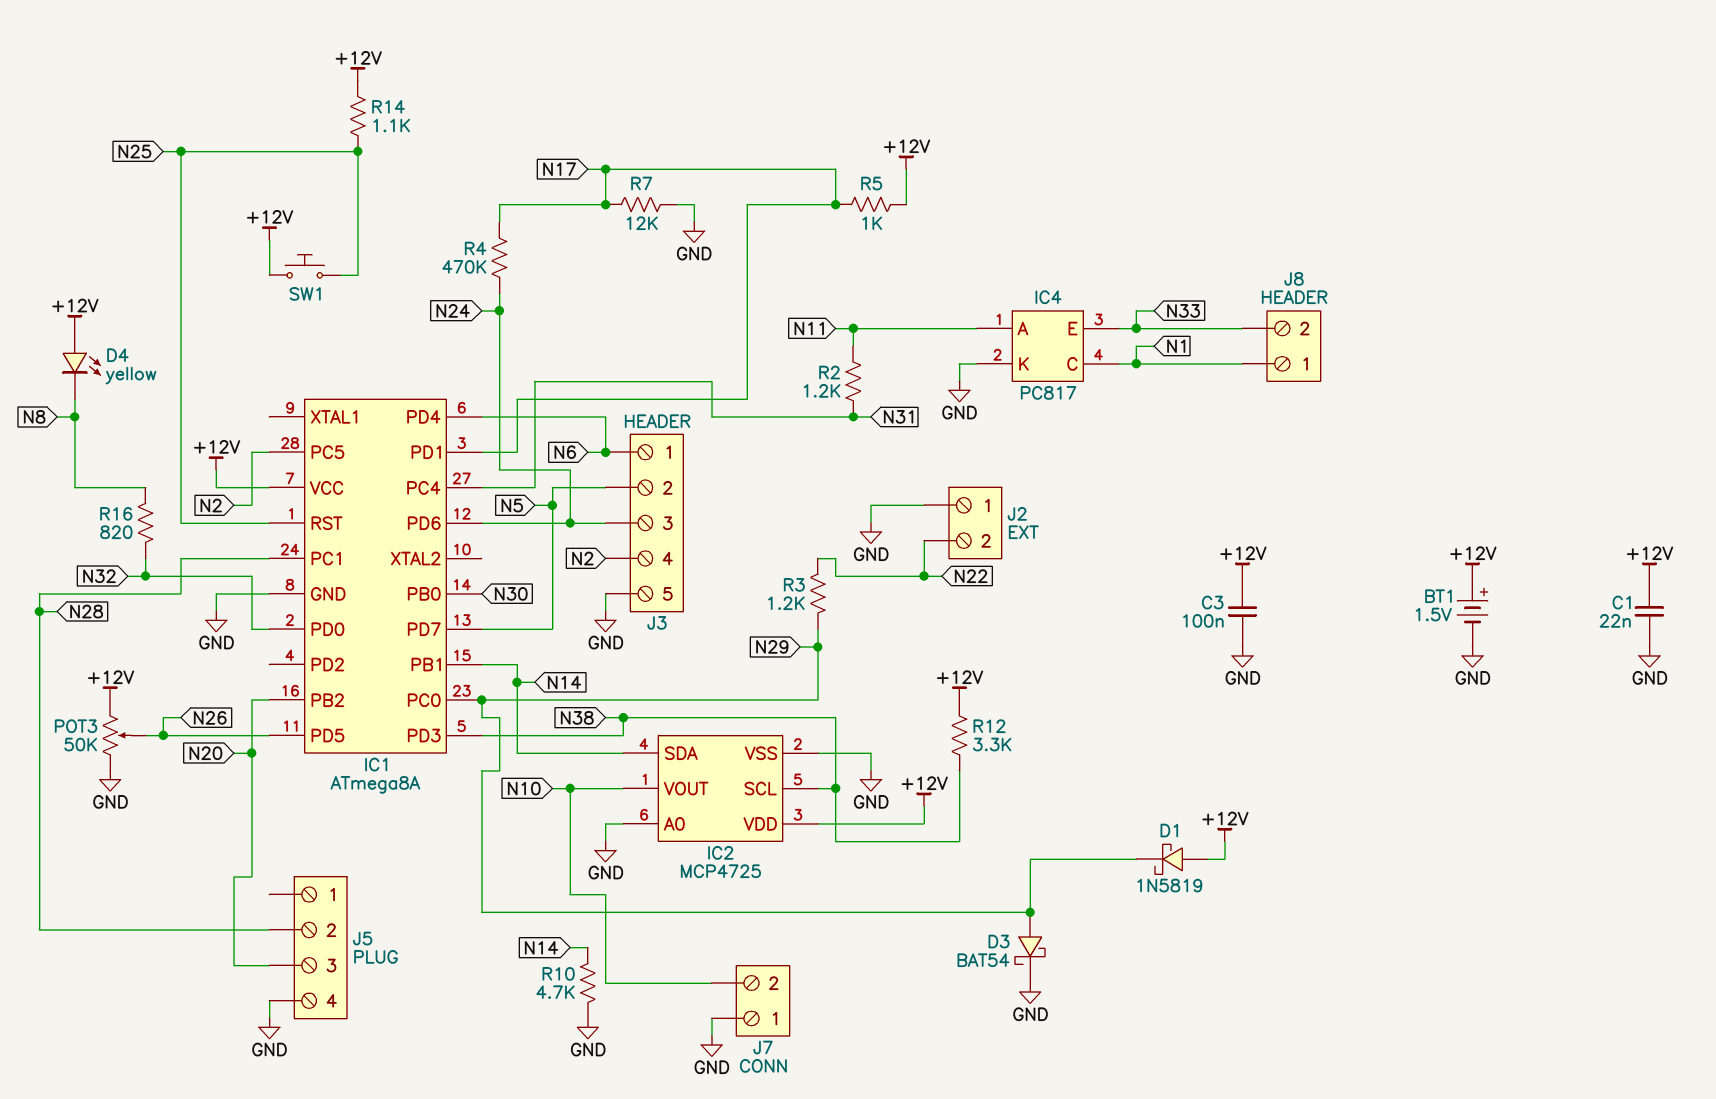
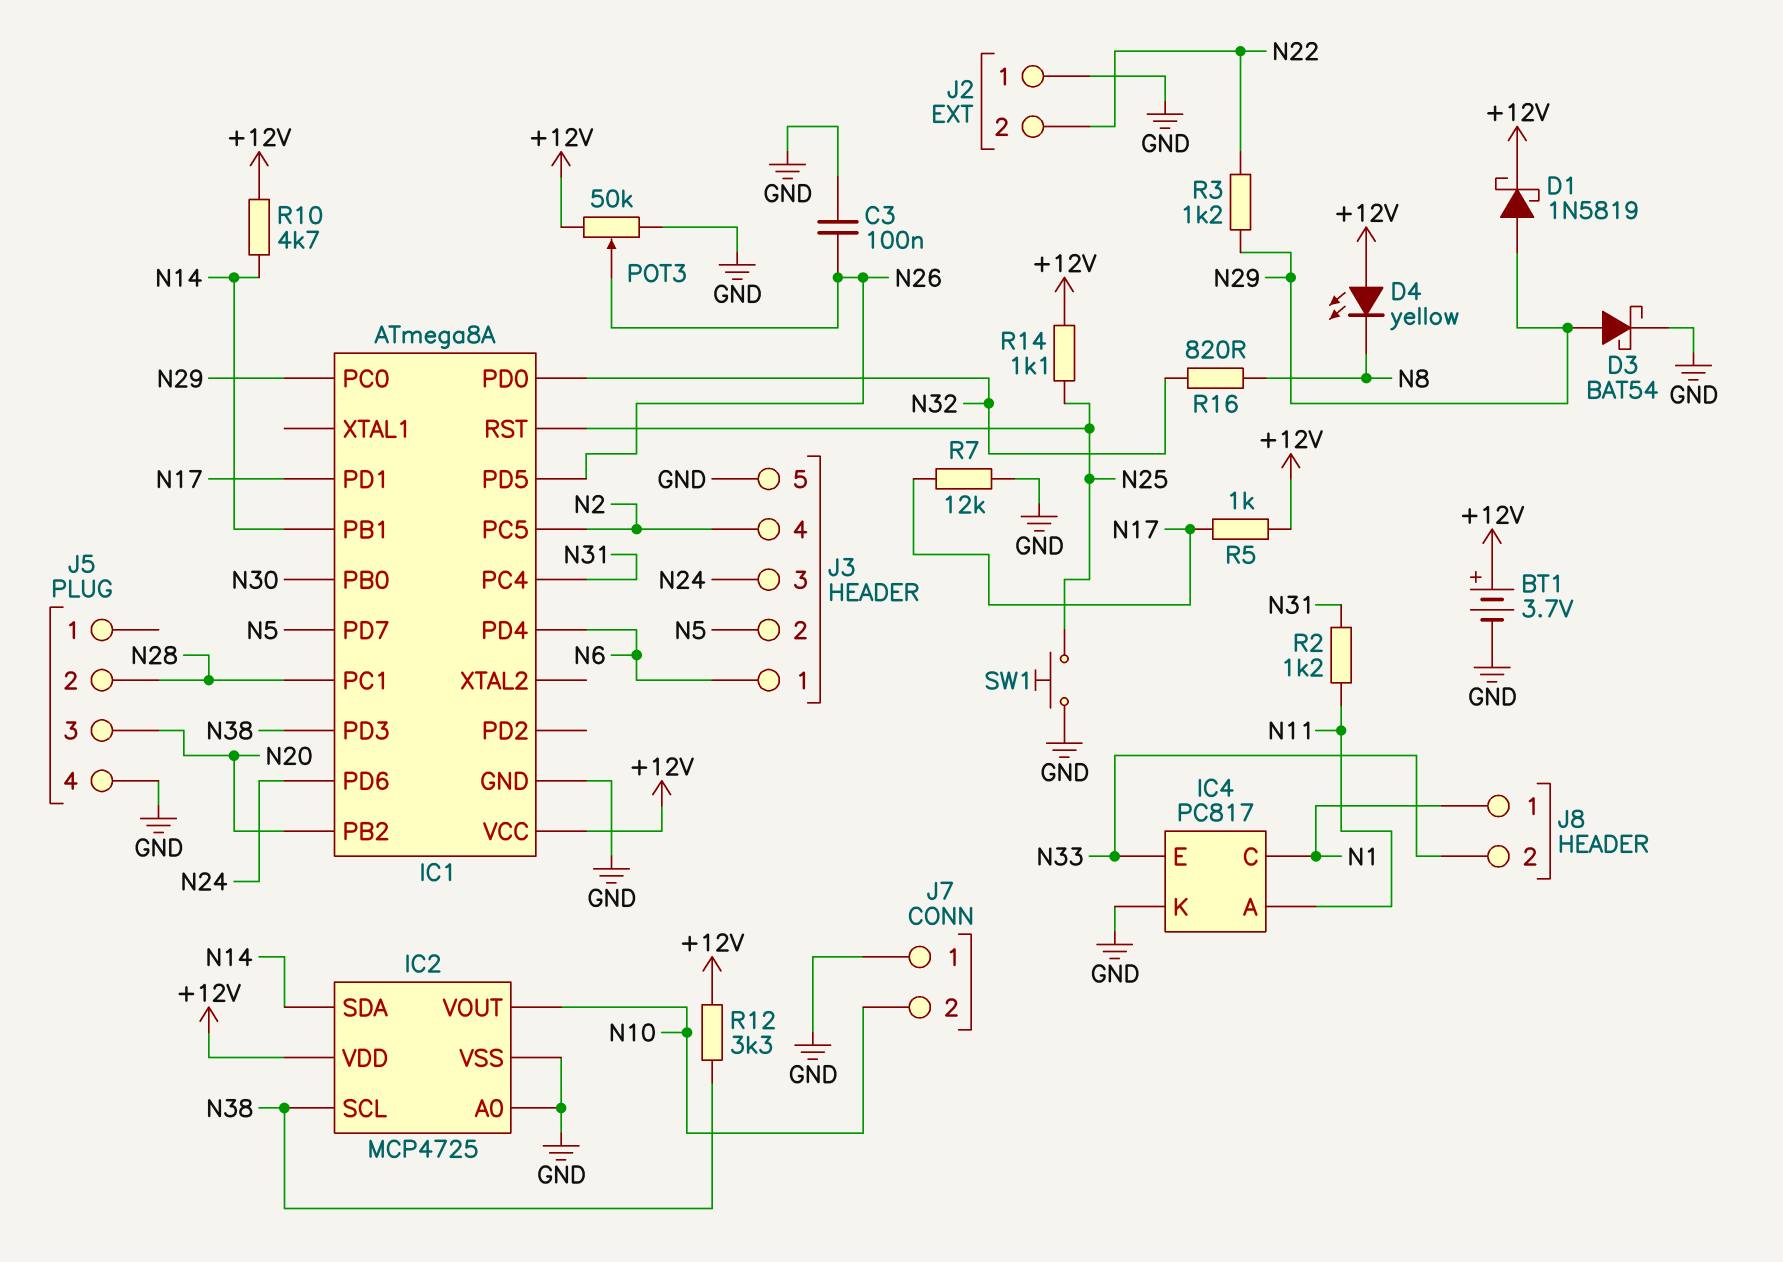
BT1: 1.5V (plus +12V, minus GND) -> 3.7V (plus +12V, minus GND)
C1: 22nF (+12V, GND) -> none
C3: 100nF (+12V, GND) -> 100nF (GND, N26)
D1: schottky 1N5819 (A +12V, K N29) -> schottky 1N5819 (A N29, K +12V)
R4: 470k (N17, N24) -> none
R10: 4.7k (GND, N14) -> 4.7k (+12V, N14)
SW1: button (+12V, N25) -> button (GND, N25)

